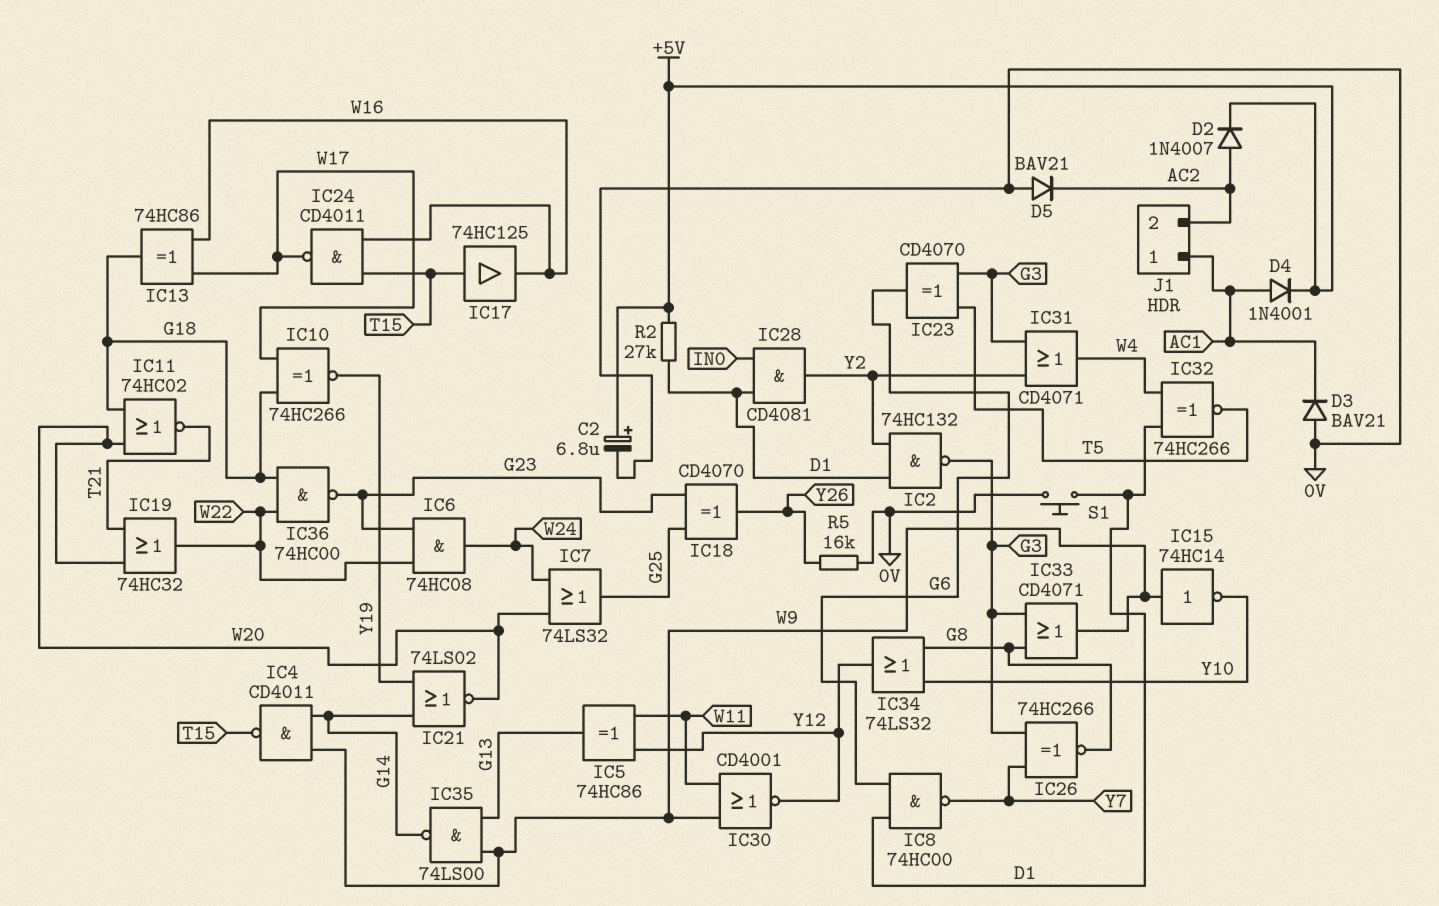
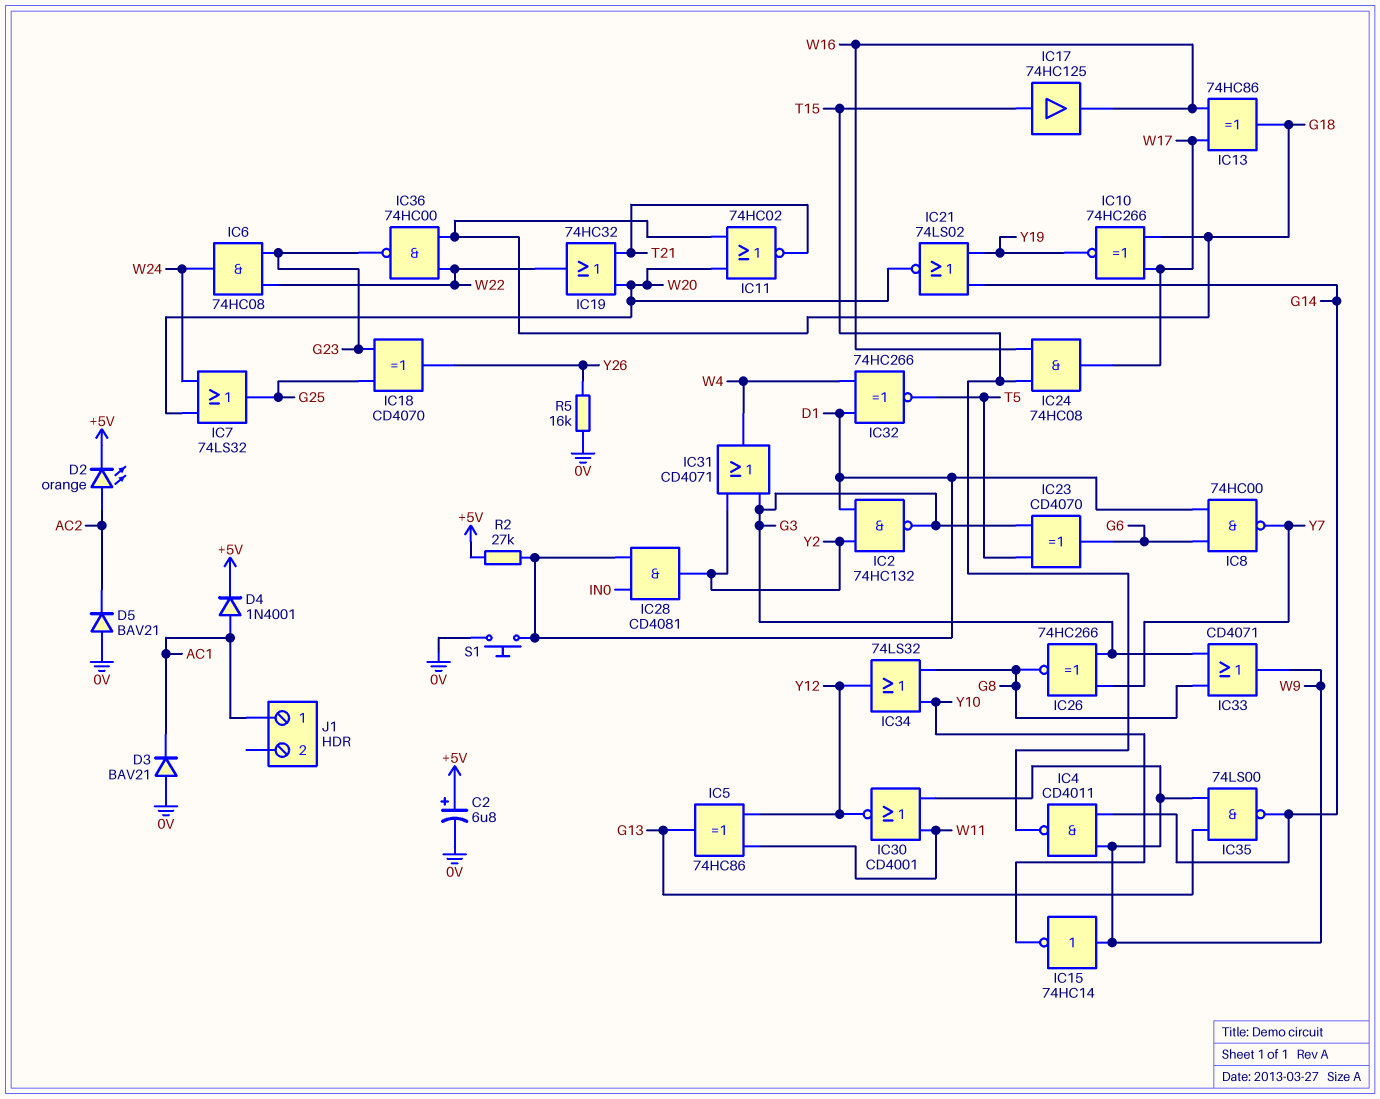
D2: diode 1N4007 (A AC2, K +5V) -> LED orange (A AC2, K +5V)
IC24: NAND CD4011 (in T15, in W16, out W17) -> AND 74HC08 (in T15, in W16, out W17)
J1 pin 2: AC2 -> none

